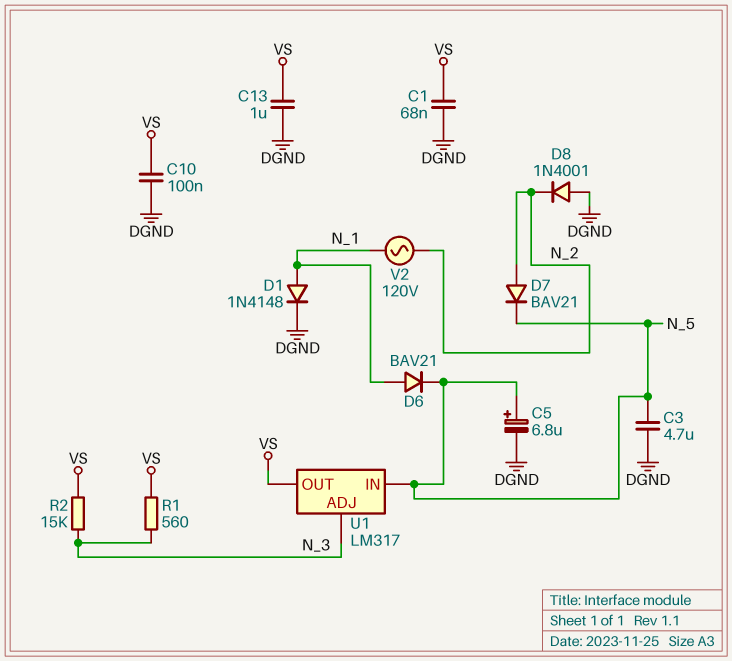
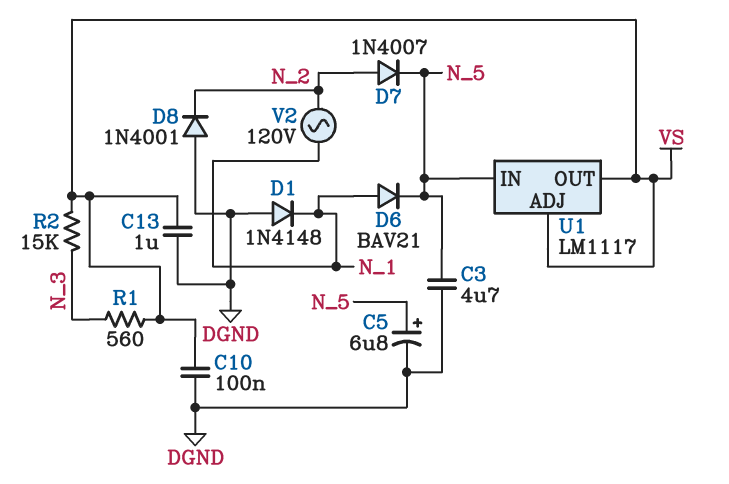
C1: 68nF (DGND, VS) -> none
D1: diode 1N4148 (A N_1, K DGND) -> diode 1N4148 (A DGND, K N_1)
D7: diode BAV21 (A N_2, K N_5) -> diode 1N4007 (A N_2, K N_5)
U1: LM317 -> LM1117
U1 pin ADJ: N_3 -> VS

